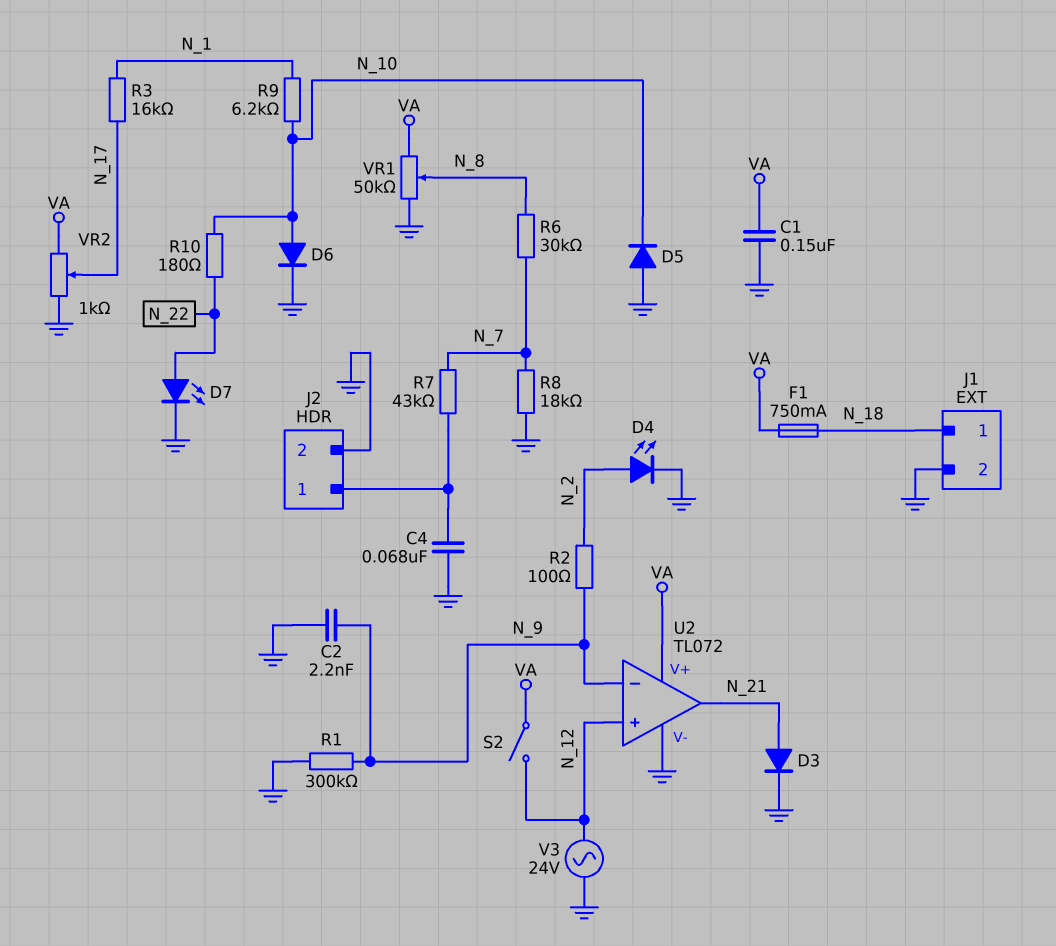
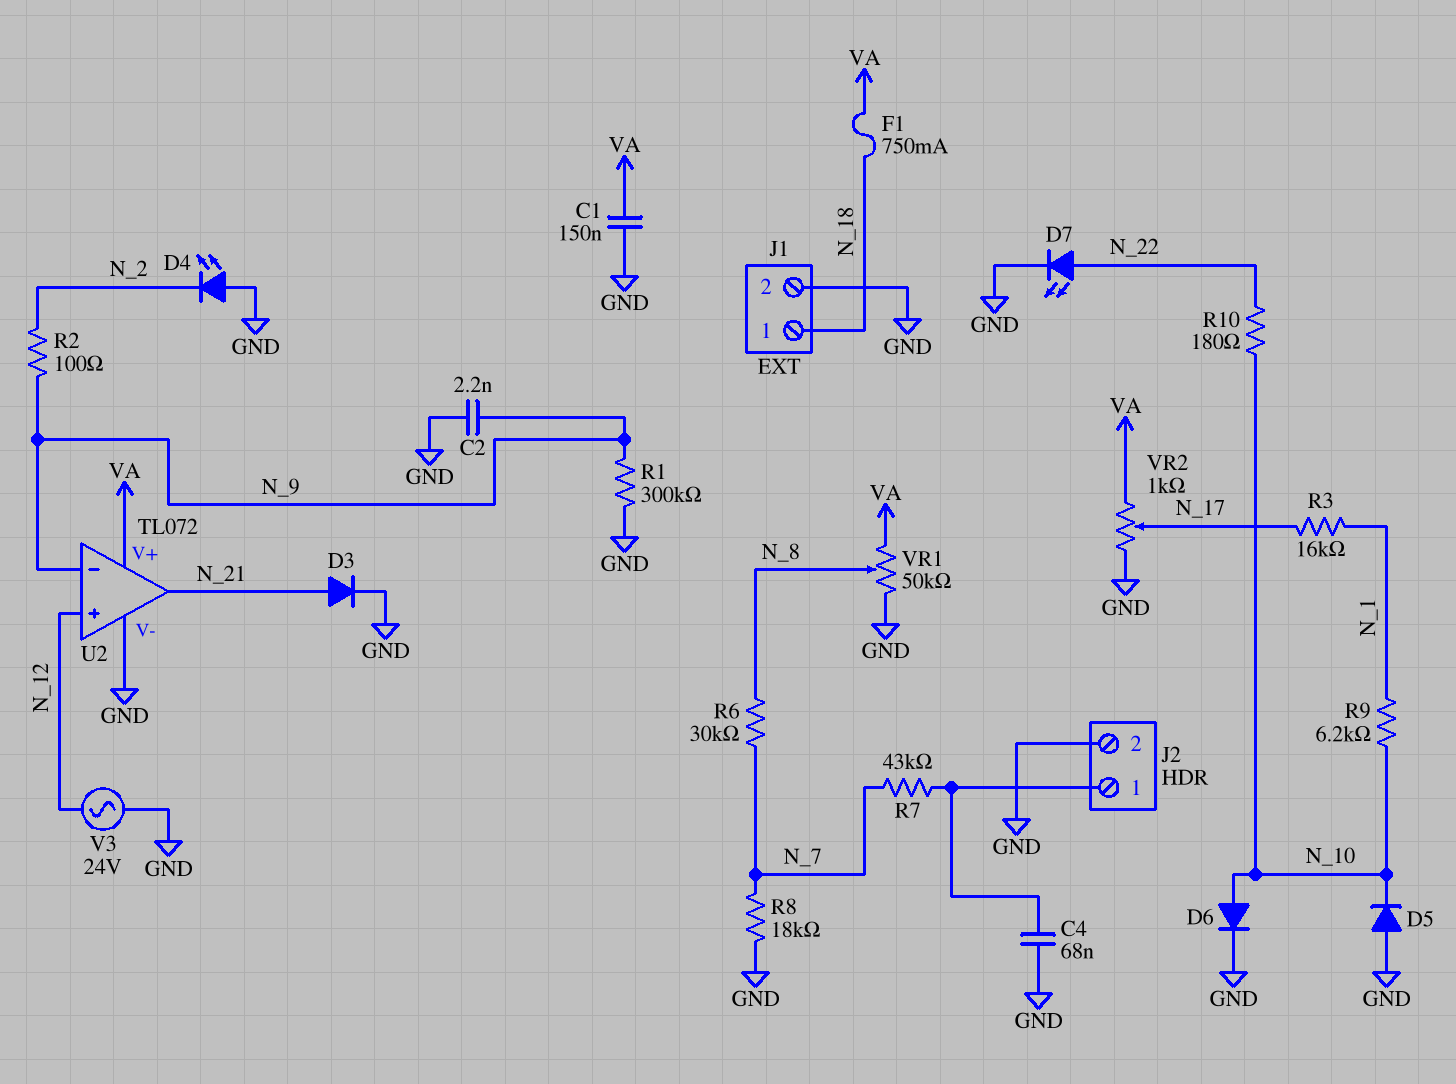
D4: LED (A N_2, K GND) -> LED (A GND, K N_2)
S2: switch (N_12, VA) -> none

